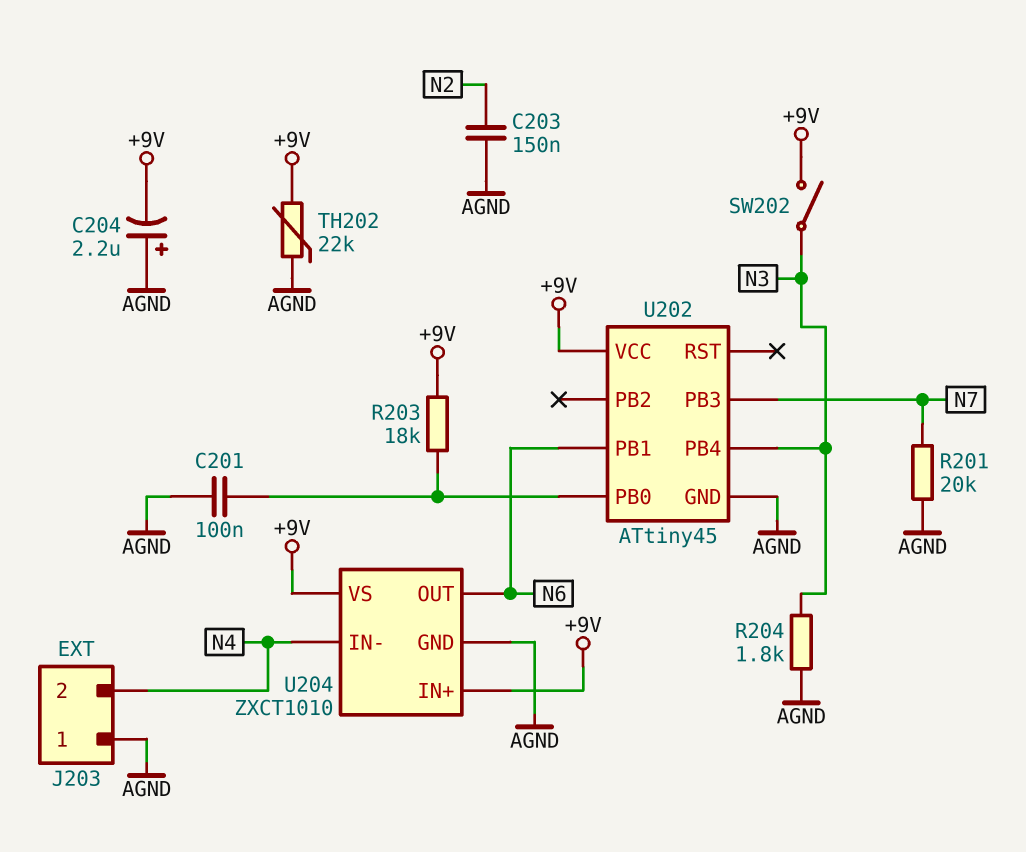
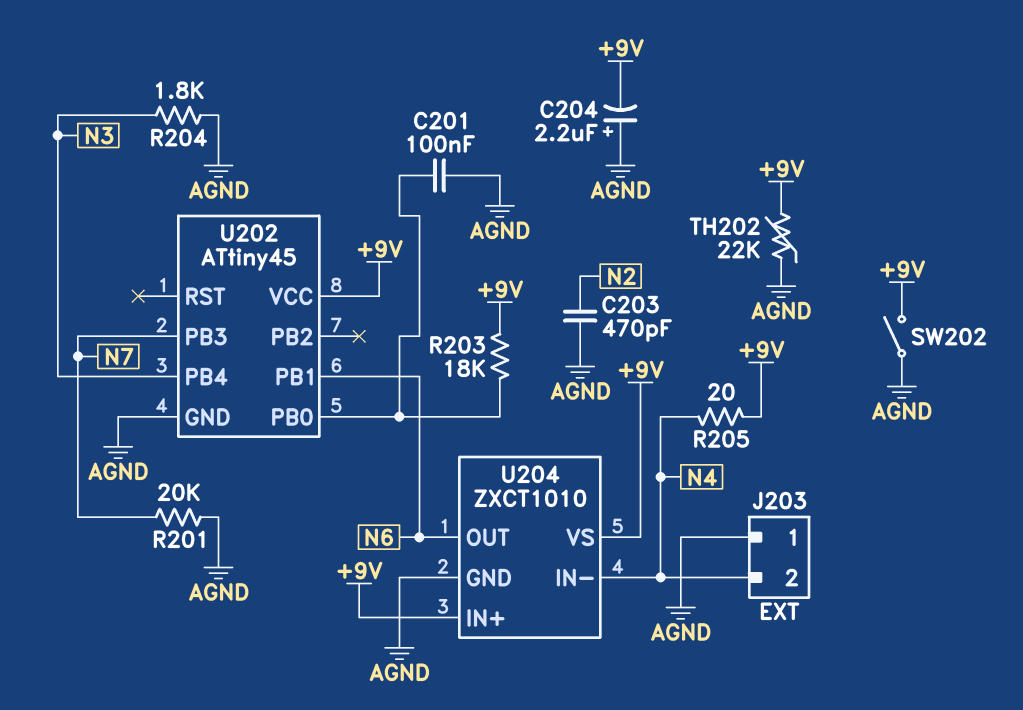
C203: 150nF (AGND, N2) -> 470pF (AGND, N2)
R205: none -> 20 (+9V, N4)
SW202: switch (+9V, N3) -> switch (+9V, AGND)

